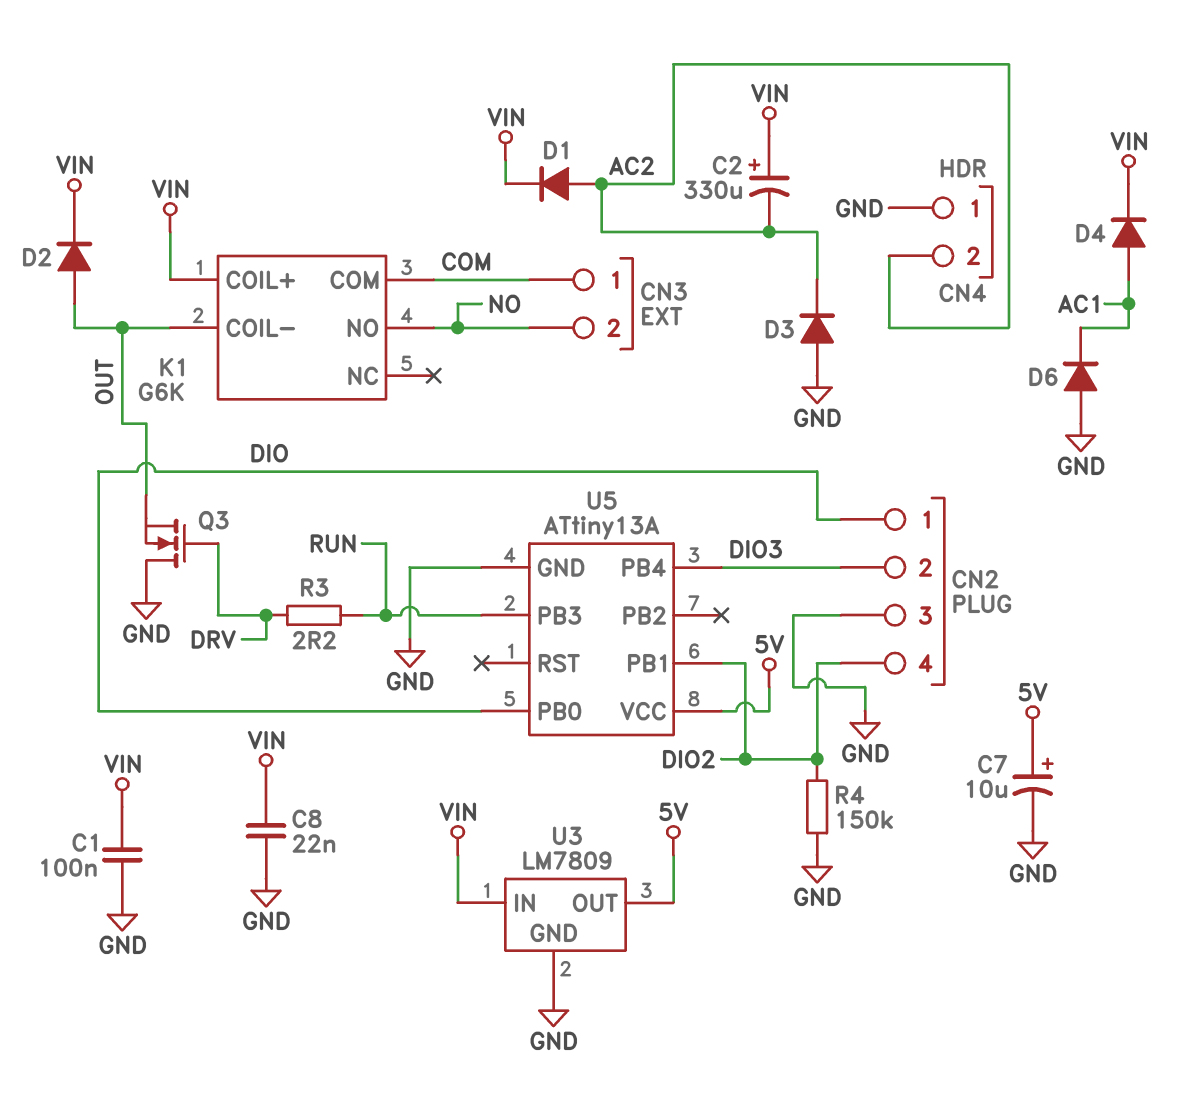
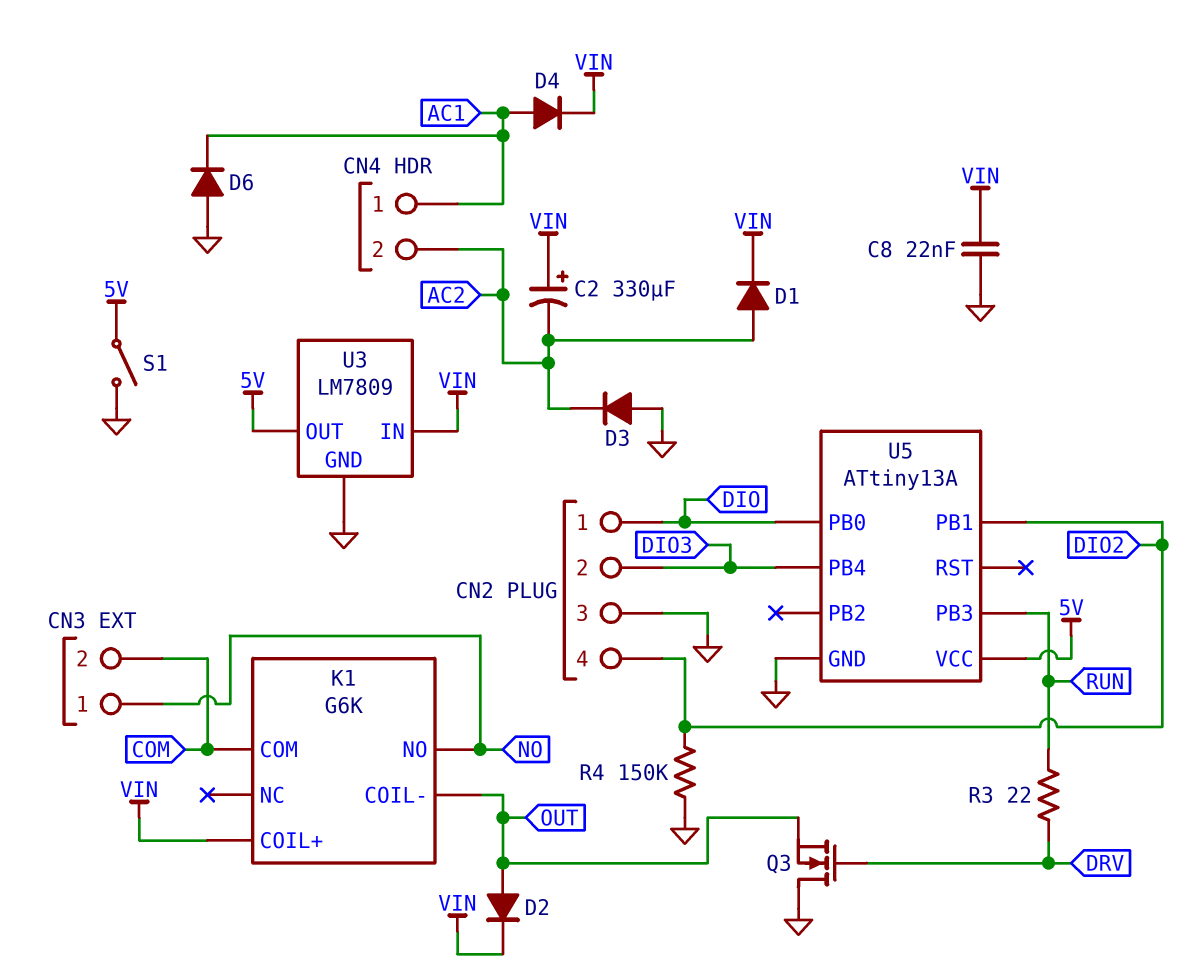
C1: 100nF (GND, VIN) -> none
C7: 10uF (plus 5V, minus GND) -> none
CN3 pin 1: COM -> NO
CN3 pin 2: NO -> COM
CN4 pin 1: GND -> AC1
R3: 2.2 (DRV, RUN) -> 22 (DRV, RUN)
S1: none -> switch (5V, GND)

